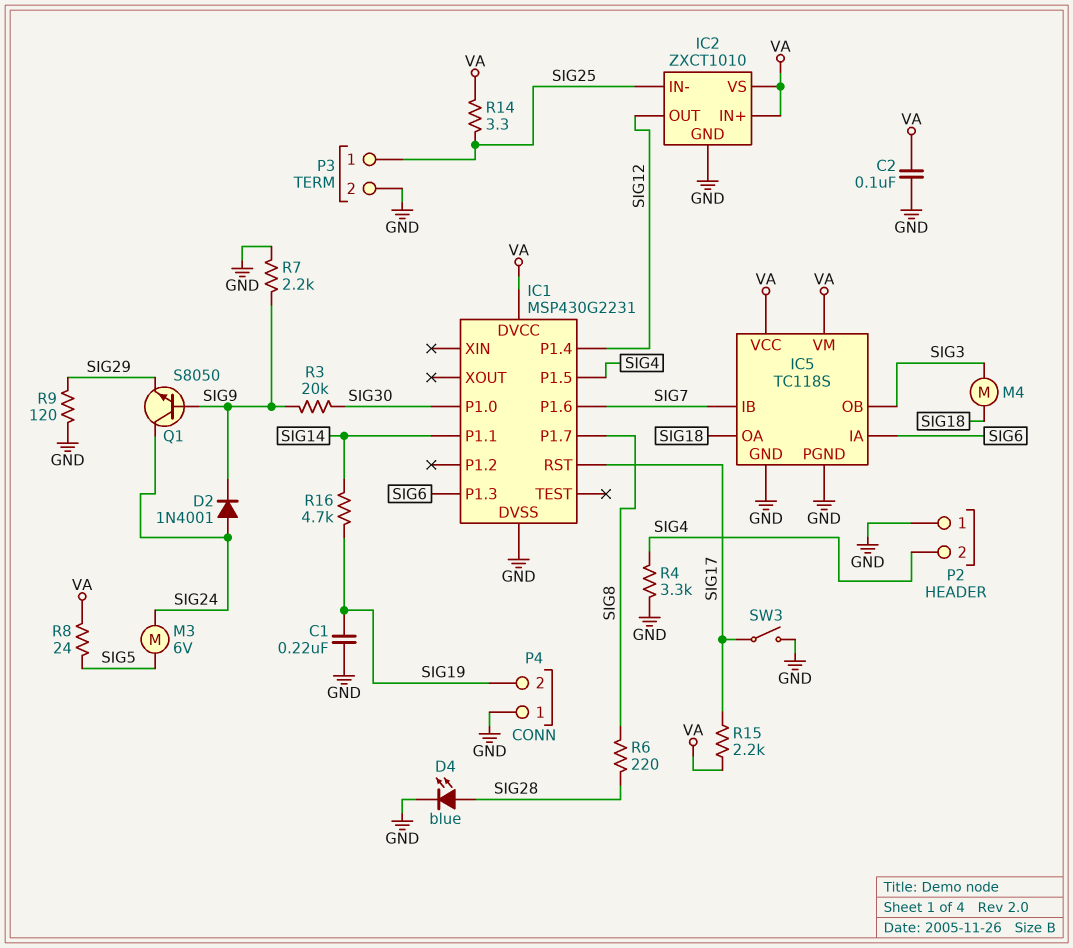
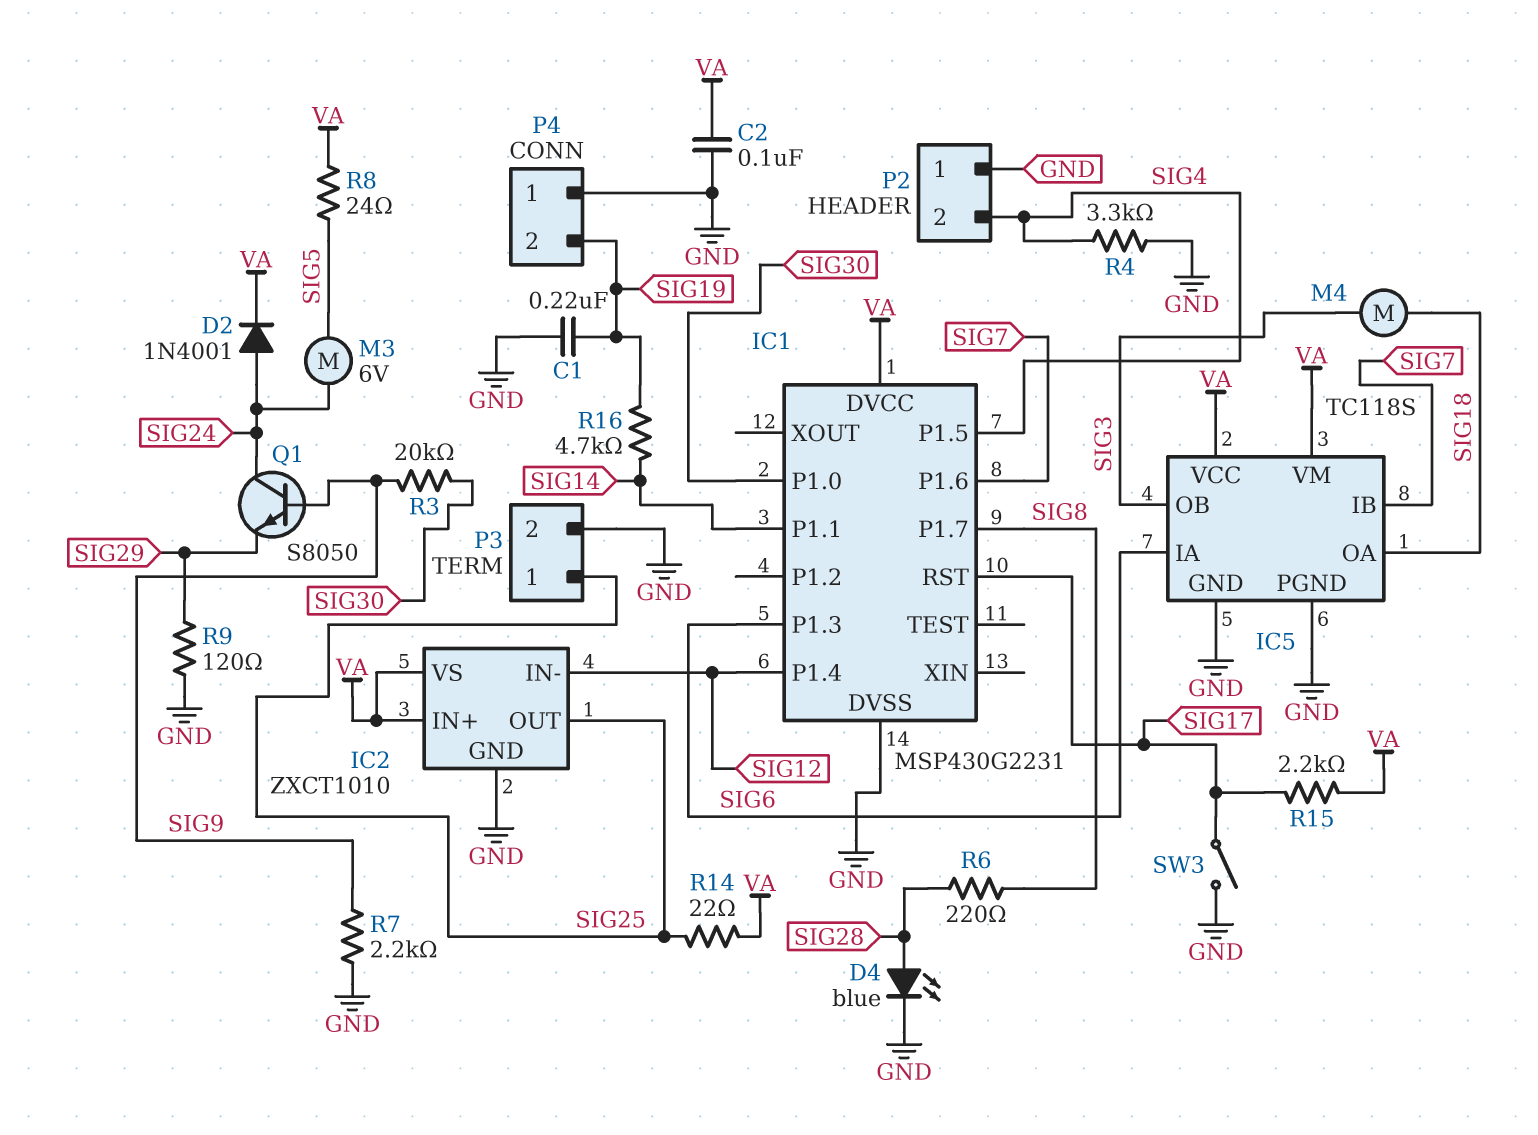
D2: diode 1N4001 (A SIG24, K SIG9) -> diode 1N4001 (A SIG24, K VA)
IC2 pin IN-: SIG25 -> SIG12
IC2 pin OUT: SIG12 -> SIG25
R14: 3.3 (SIG25, VA) -> 22 (SIG25, VA)

